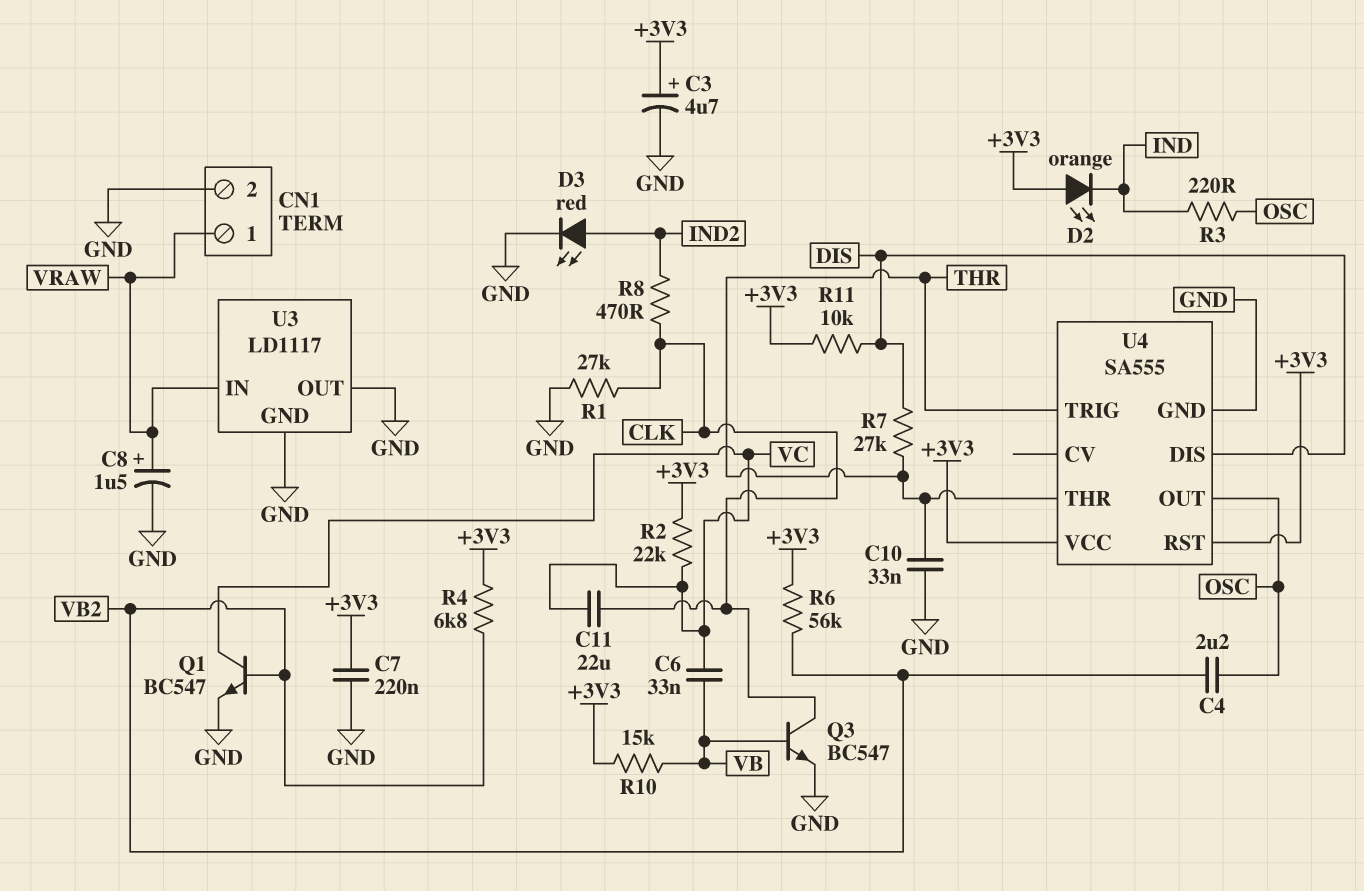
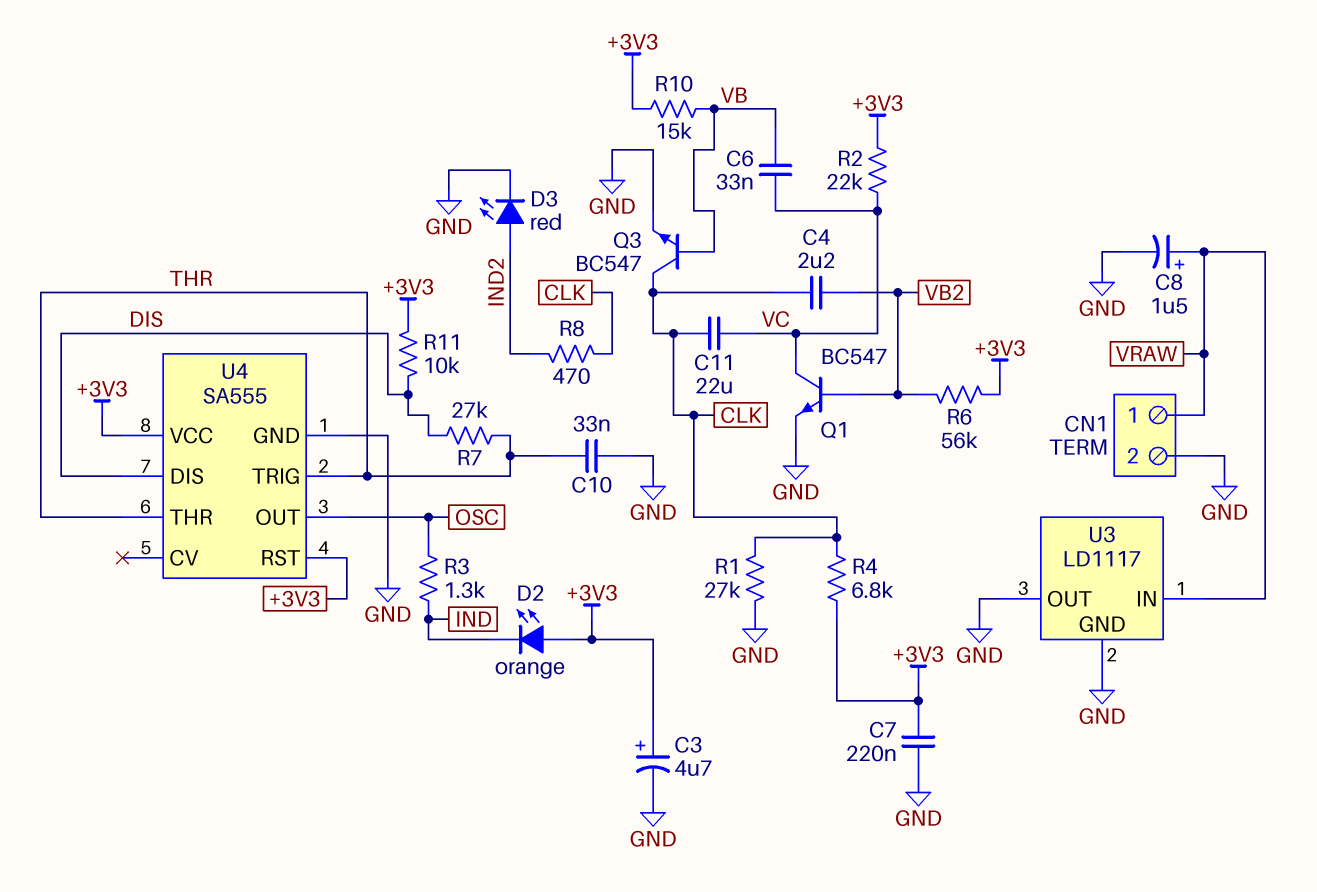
C4: 2.2uF (OSC, VB2) -> 2.2uF (CLK, VB2)
R3: 220 (IND, OSC) -> 1.3k (IND, OSC)
R4: 6.8k (+3V3, VB2) -> 6.8k (+3V3, CLK)

